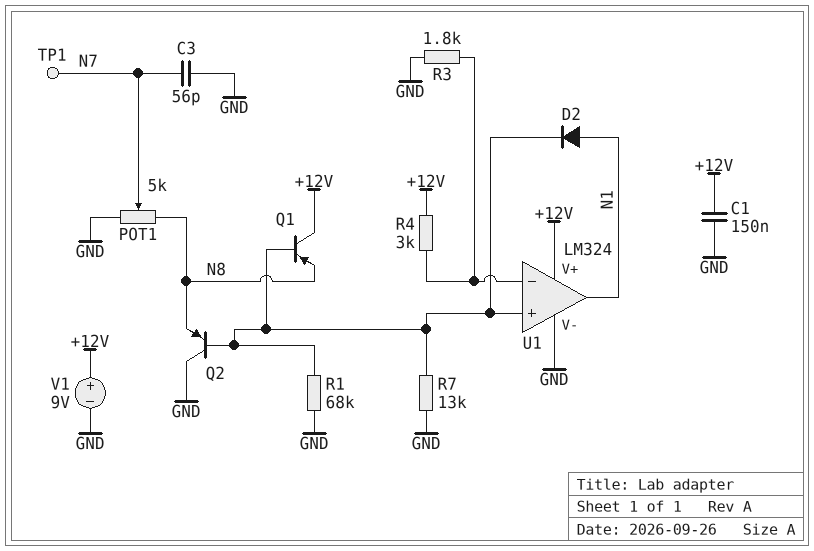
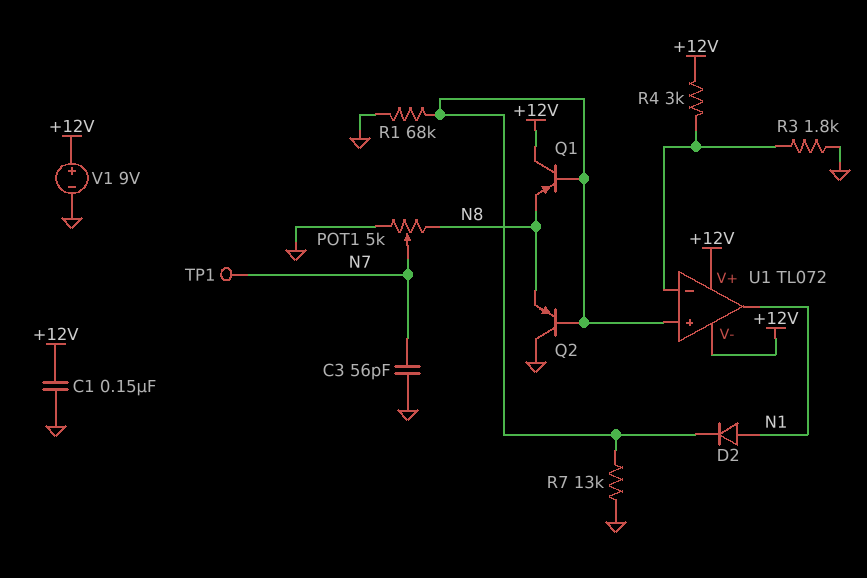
U1: LM324 -> TL072
U1 pin V-: GND -> +12V

